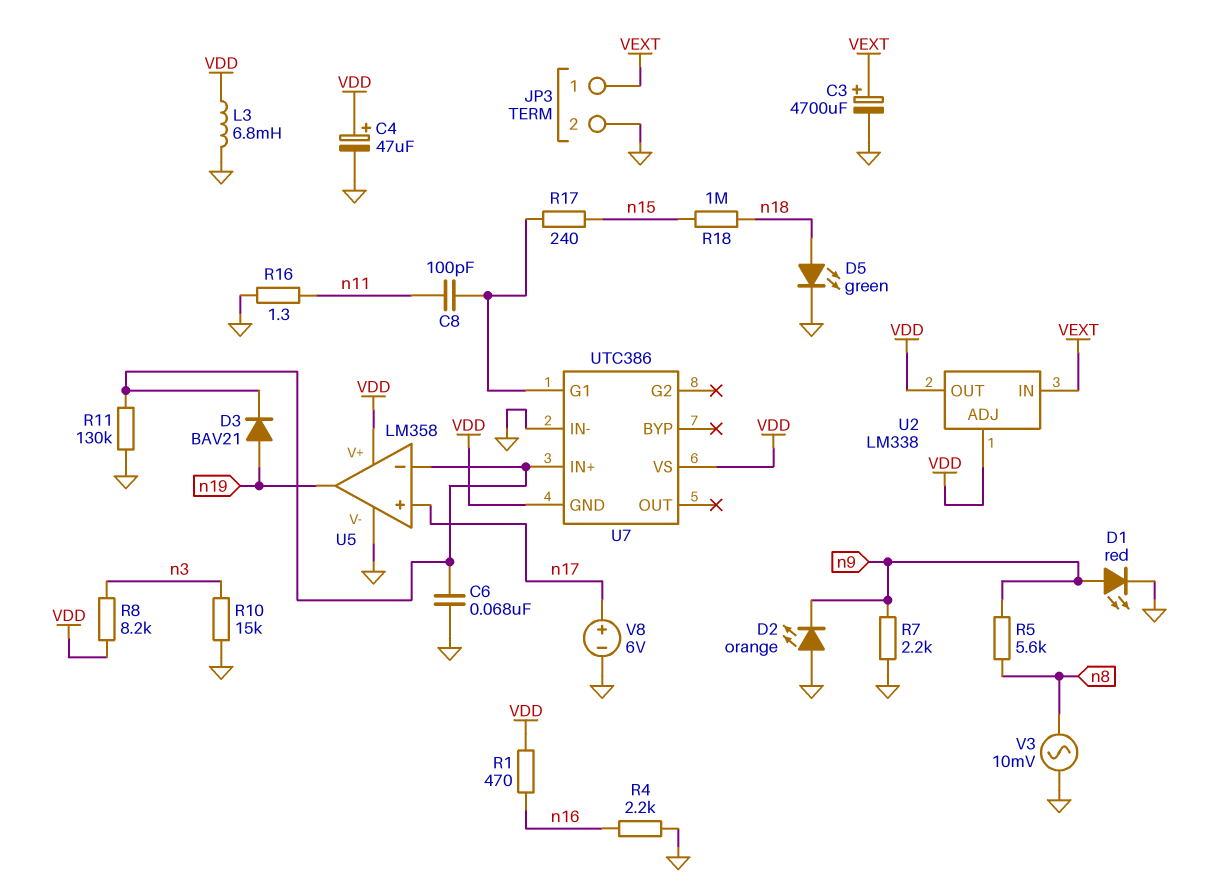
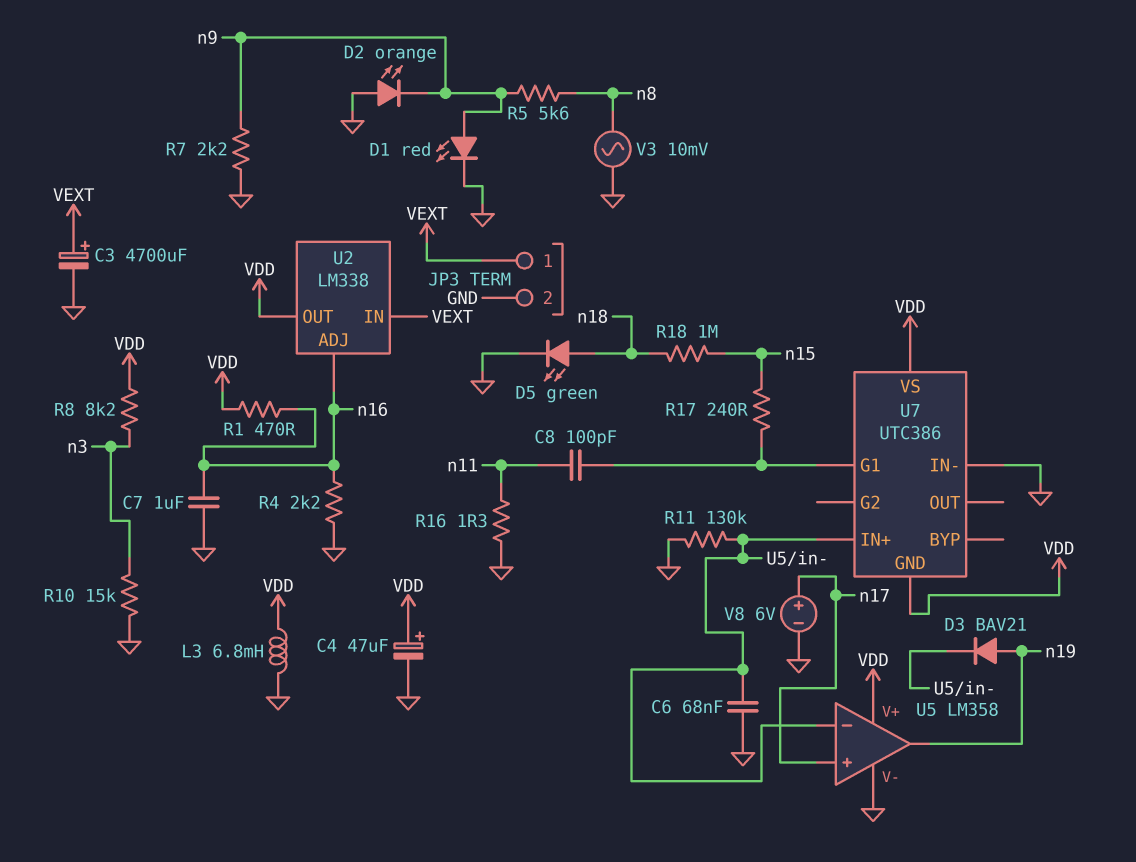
C7: none -> 1uF (GND, n16)
U2 pin ADJ: VDD -> n16

